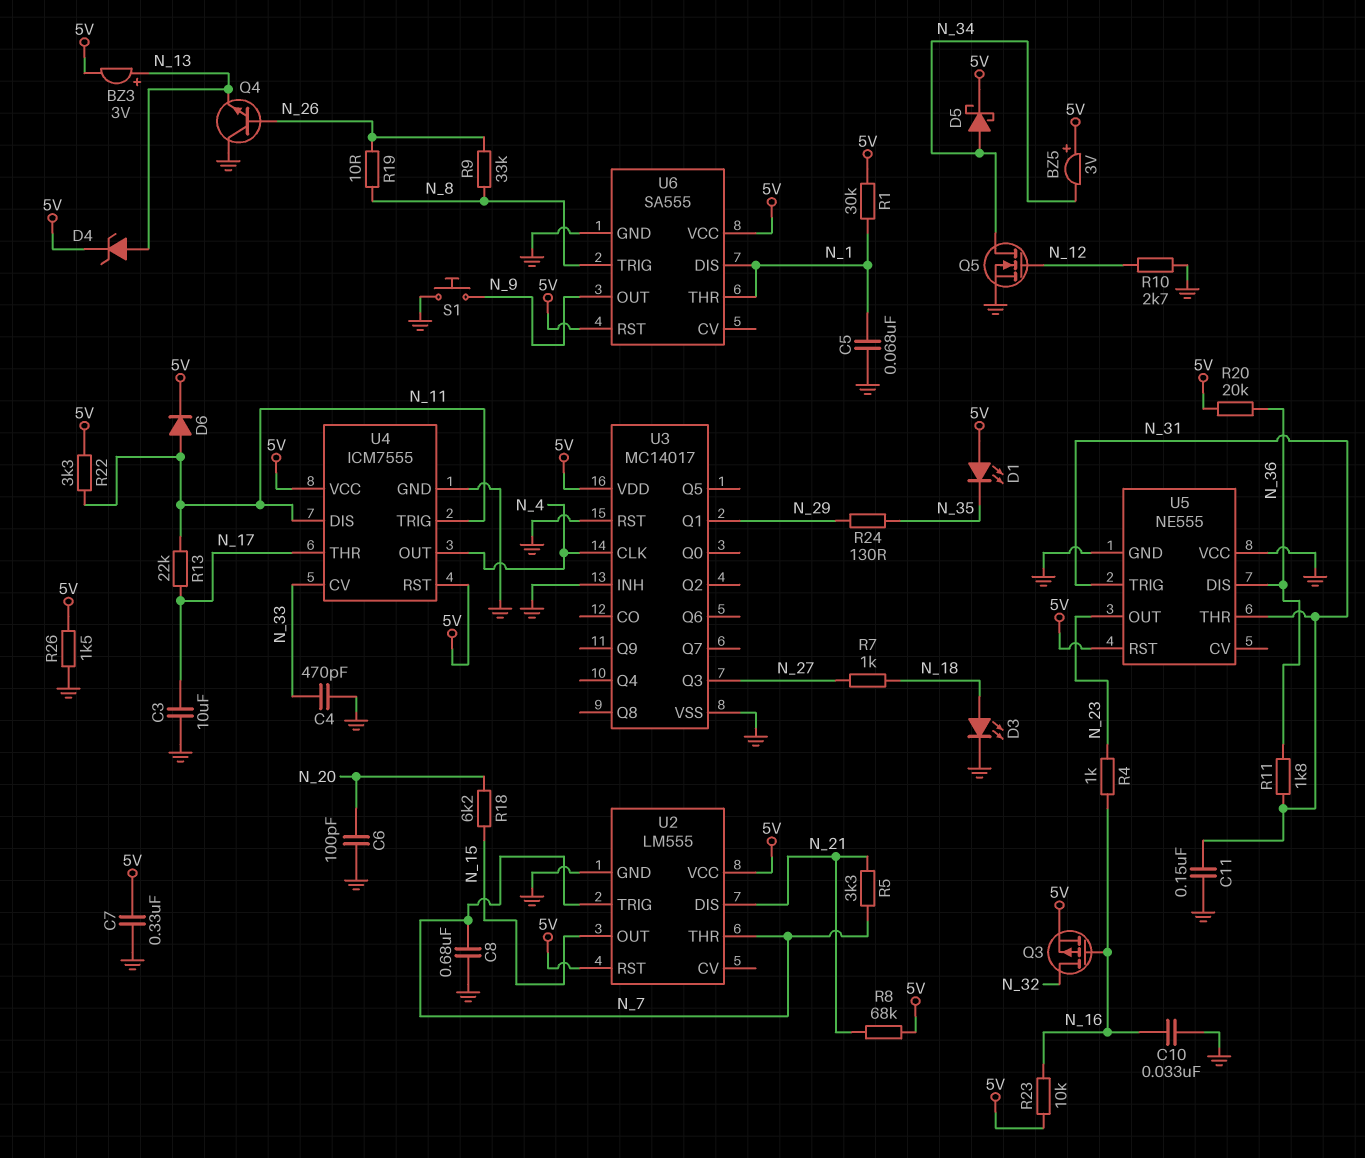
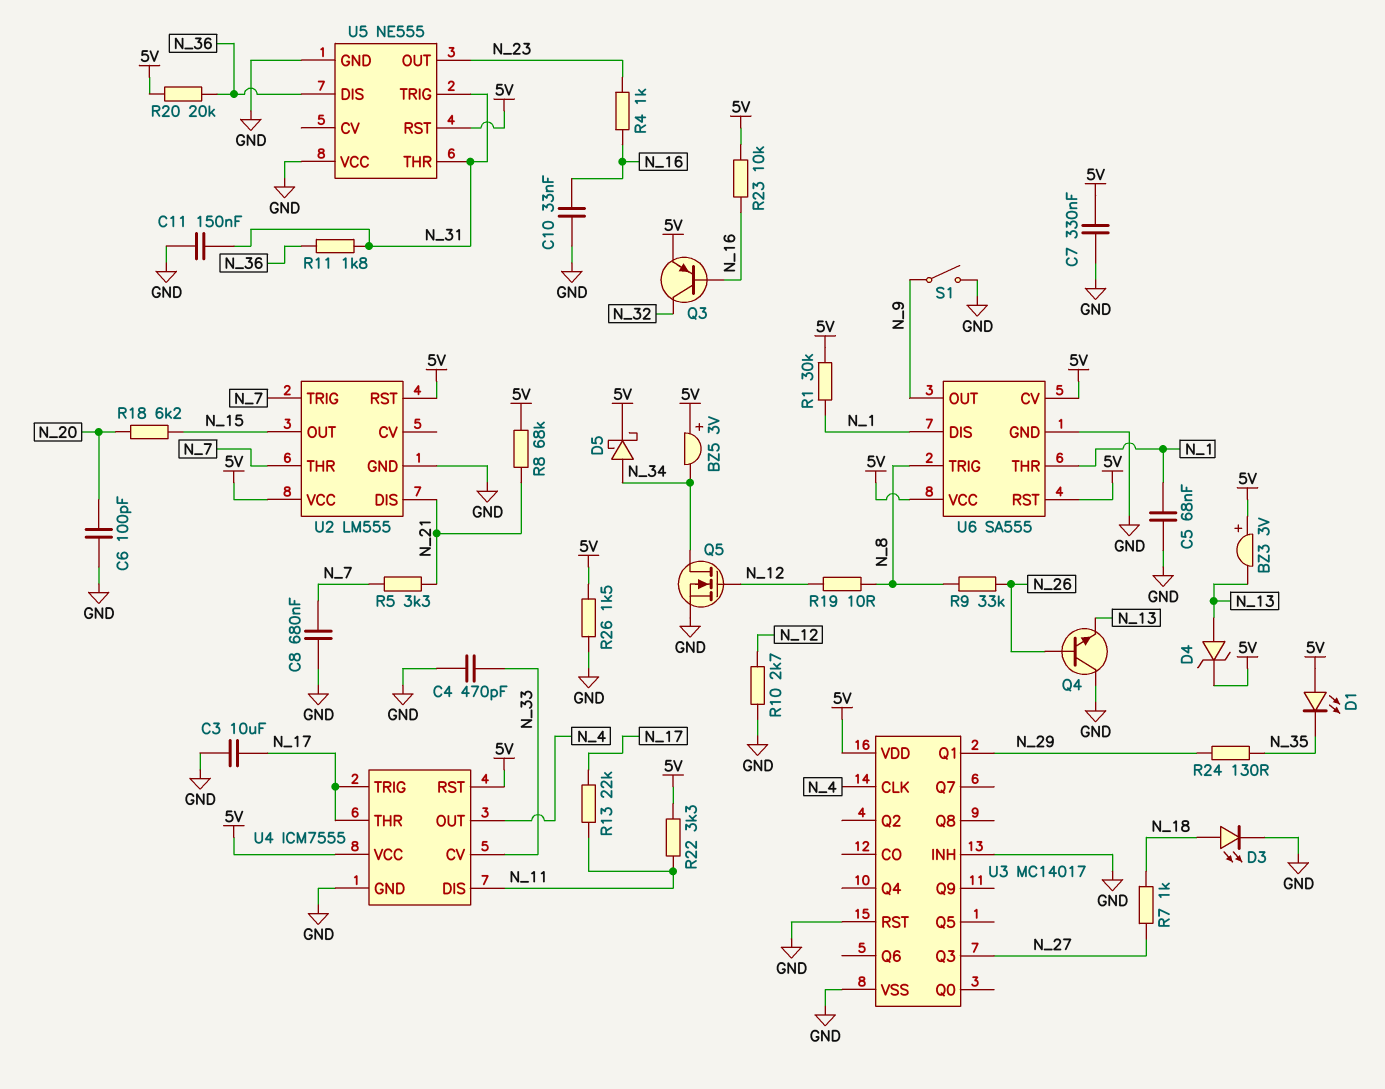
BZ3: buzzer 3V (plus N_13, minus 5V) -> buzzer 3V (plus 5V, minus N_13)
D6: diode (A N_11, K 5V) -> none
Q3: PMOS (G N_16, D N_32, S 5V) -> PNP (B N_16, C N_32, E 5V)
R19: 10 (N_8, N_26) -> 10 (N_8, N_12)
S1: button (GND, N_9) -> switch (GND, N_9)
U4 pin TRIG: N_11 -> N_17
U6 pin CV: none -> 5V

